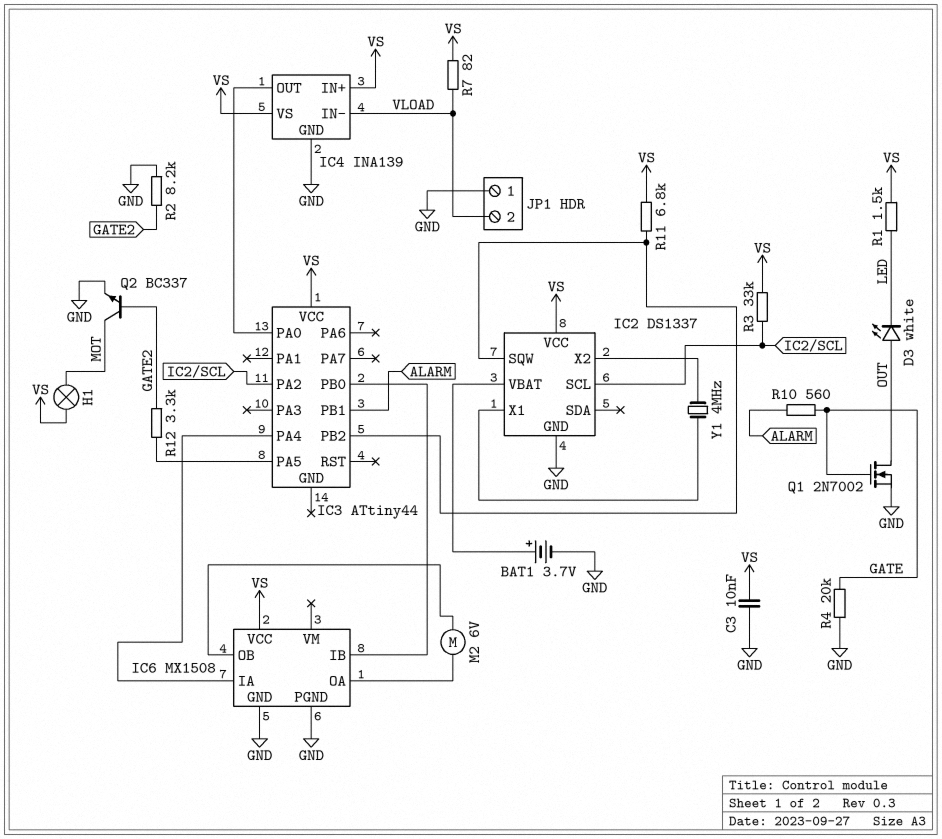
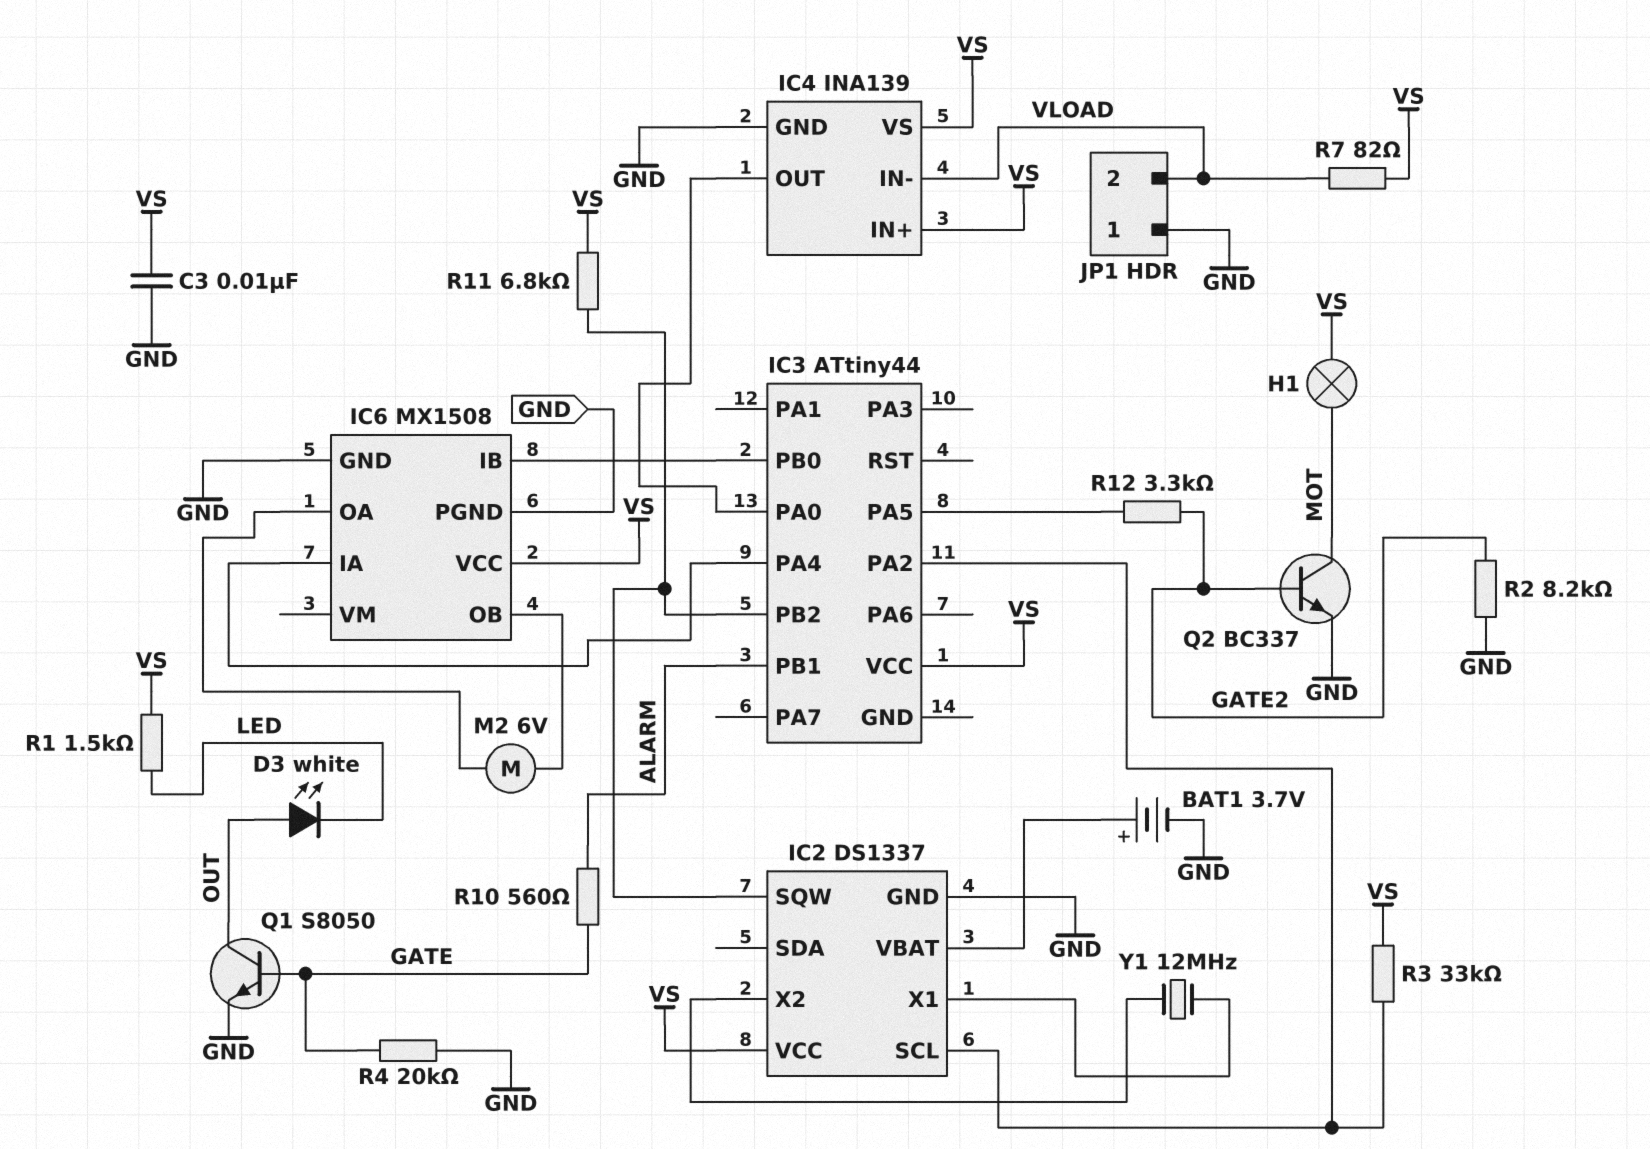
Q1: NMOS 2N7002 (G GATE, D OUT, S GND) -> NPN S8050 (B GATE, C OUT, E GND)
Y1: 4MHz (IC2/X1, IC2/X2) -> 12MHz (IC2/X1, IC2/X2)

